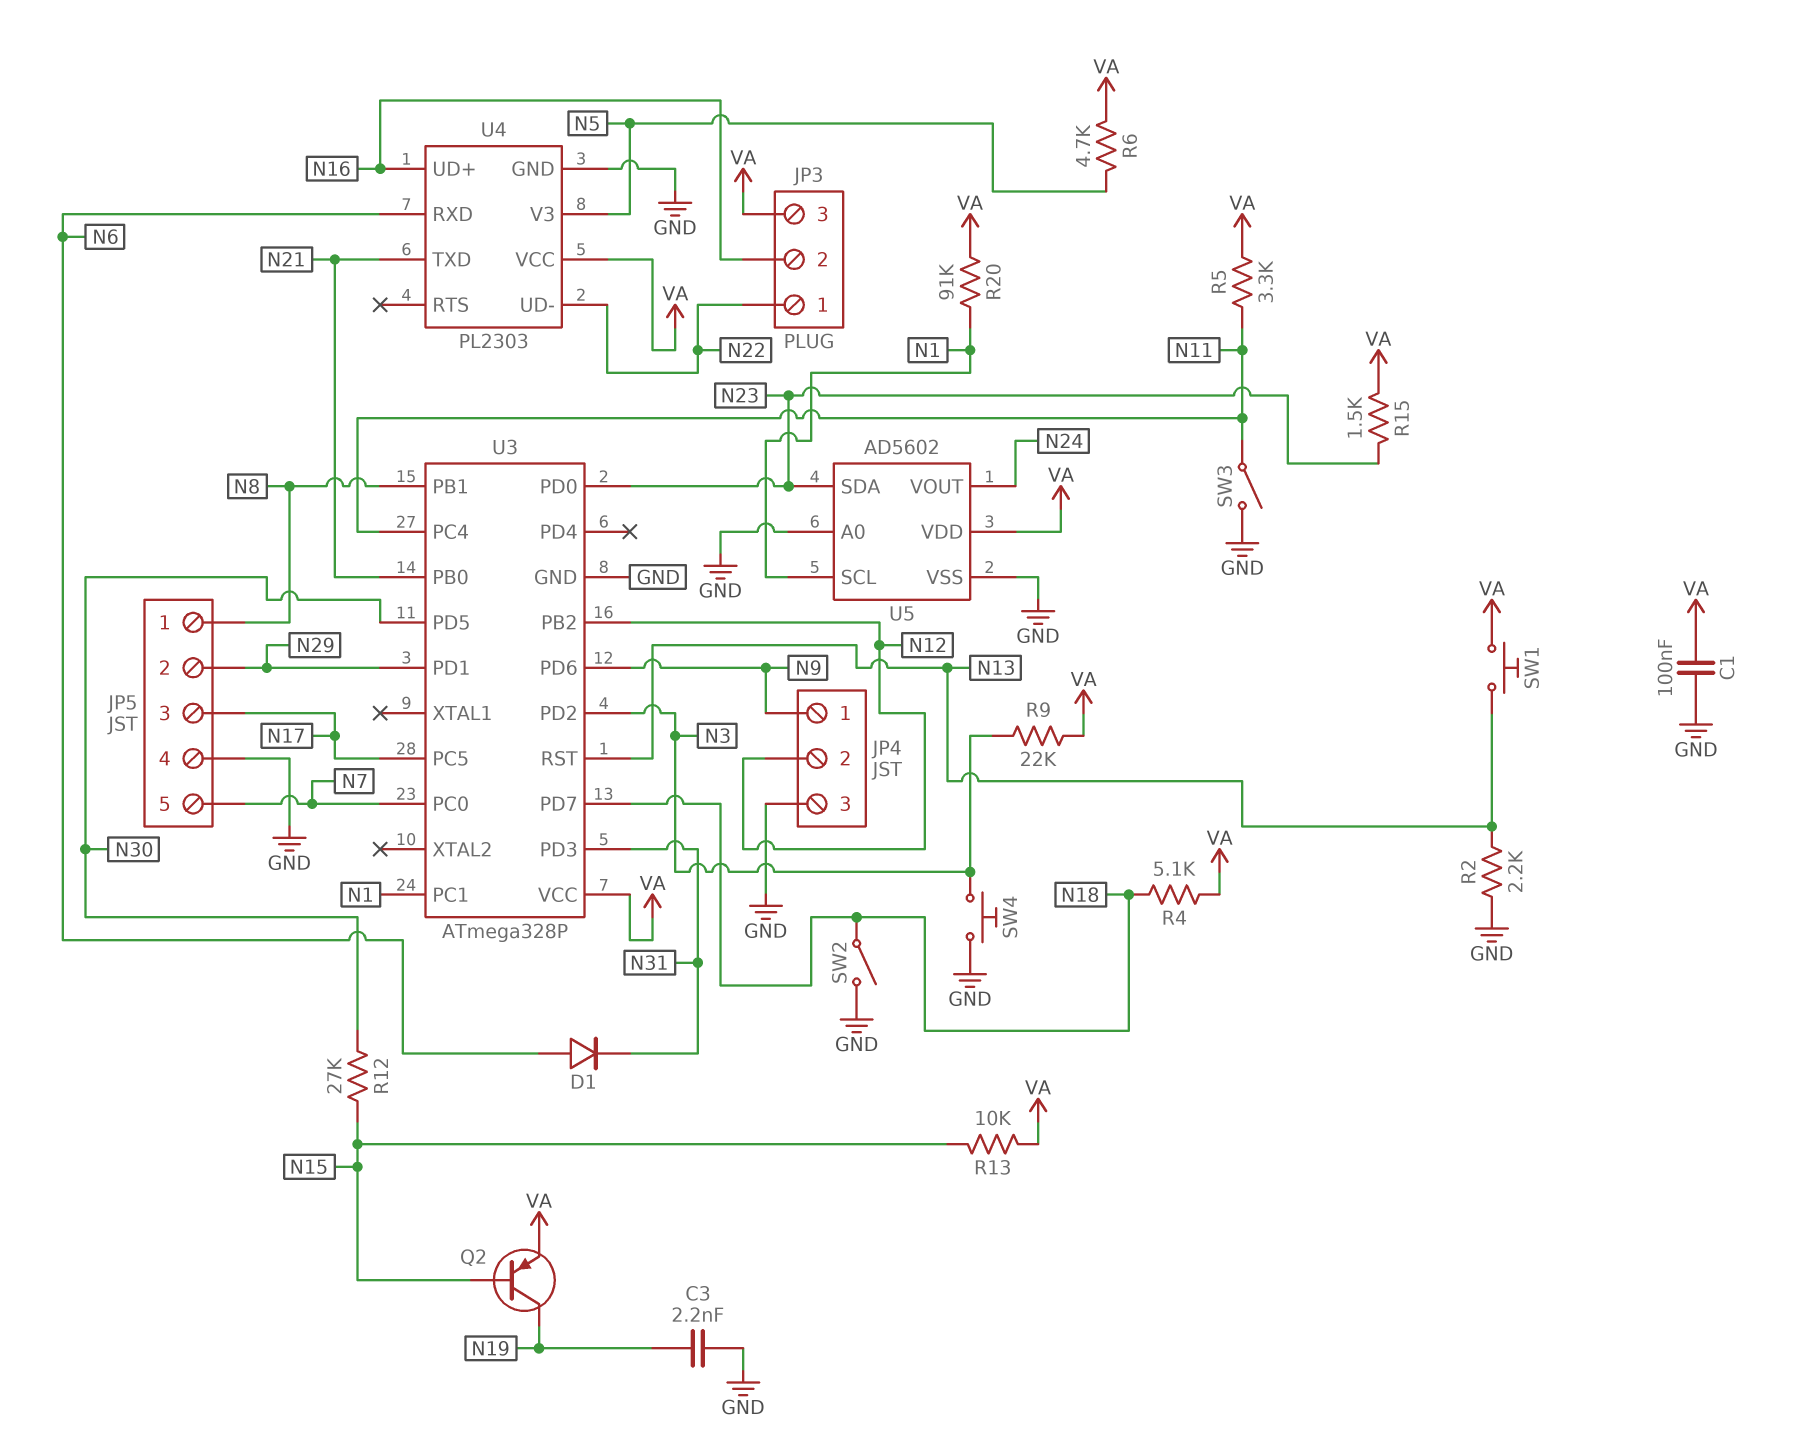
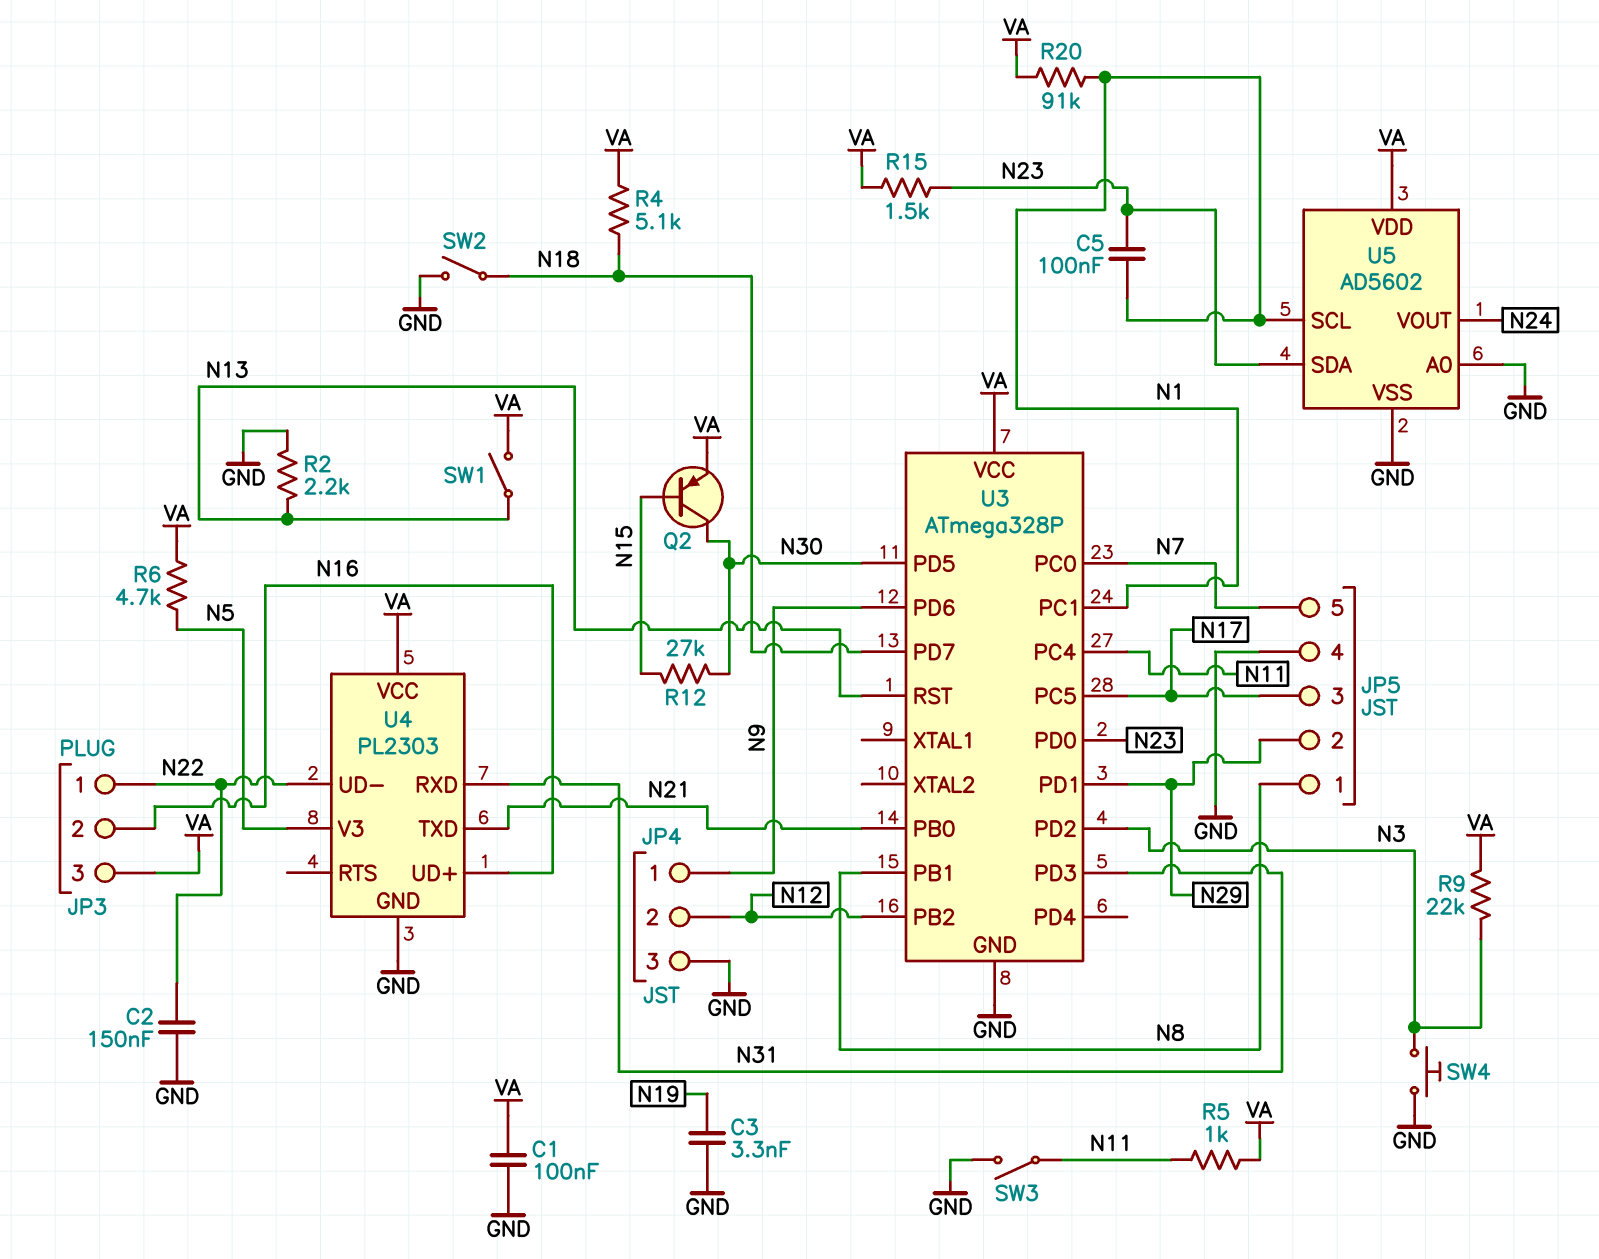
C2: none -> 150nF (GND, N22)
C3: 2.2nF (GND, N19) -> 3.3nF (GND, N19)
C5: none -> 100nF (N1, N23)
D1: diode (A N6, K N31) -> none
Q2: PNP (B N15, C N19, E VA) -> PNP (B N15, C N30, E VA)
R5: 3.3k (N11, VA) -> 1k (N11, VA)
R13: 10k (N15, VA) -> none
SW1: button (N13, VA) -> switch (N13, VA)
U4 pin RXD: N6 -> N31

